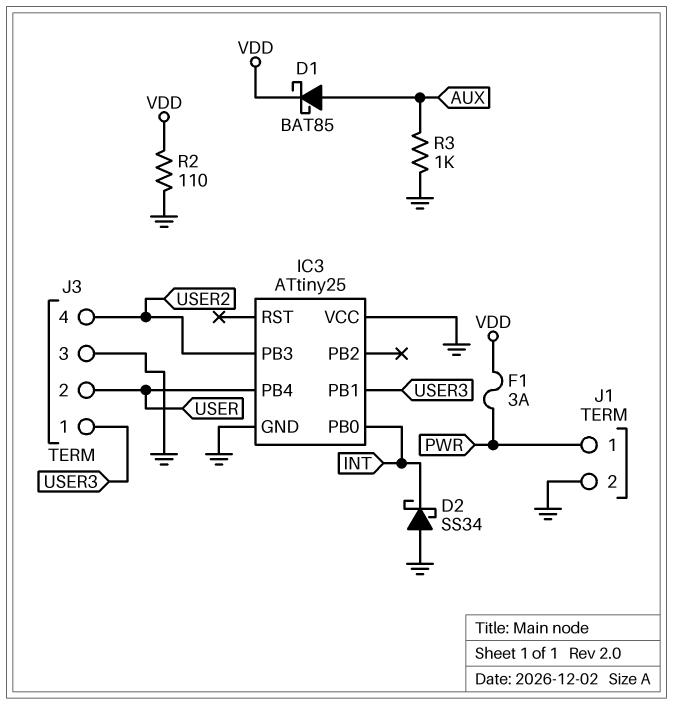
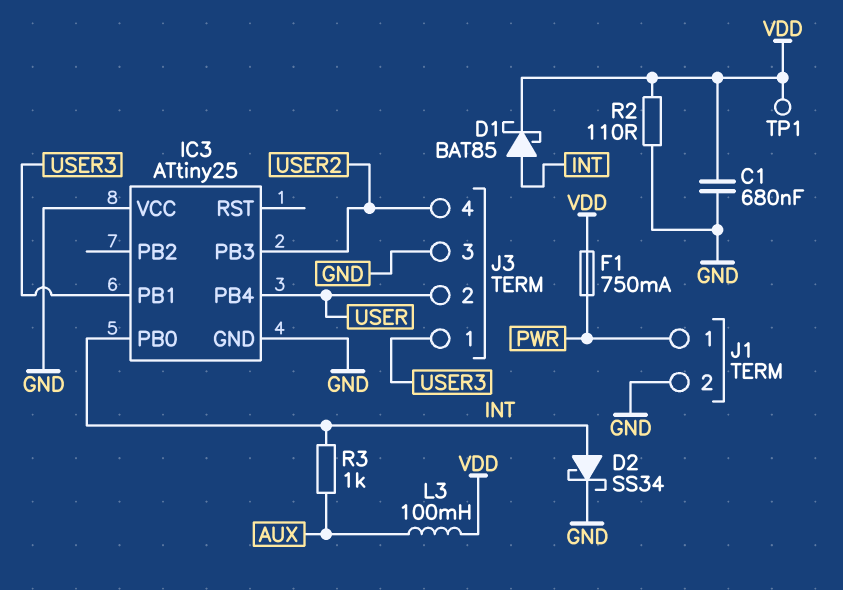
C1: none -> 680nF (GND, VDD)
D1: schottky BAT85 (A AUX, K VDD) -> schottky BAT85 (A INT, K VDD)
D2: schottky SS34 (A GND, K INT) -> schottky SS34 (A INT, K GND)
F1: 3A (PWR, VDD) -> 750mA (PWR, VDD)
L3: none -> 100mH (AUX, VDD)
R3: 1k (AUX, GND) -> 1k (AUX, INT)
TP1: none -> test point (VDD)

